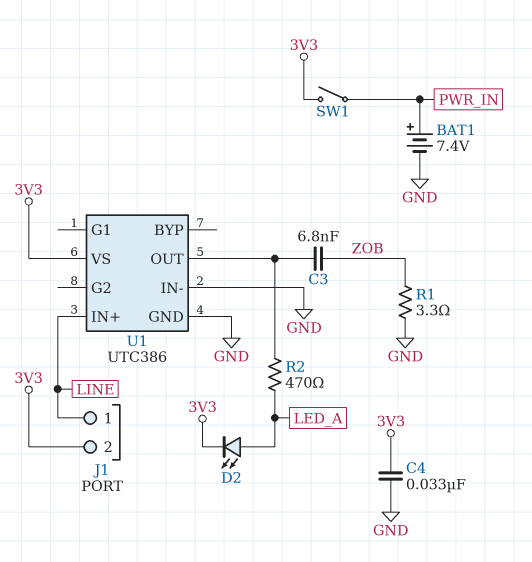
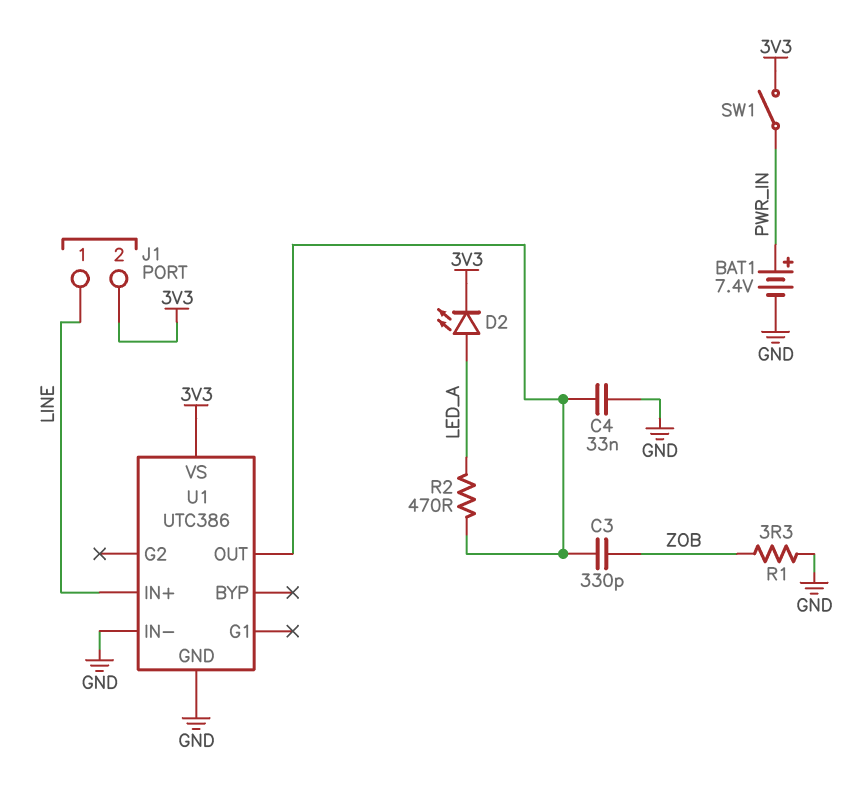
C3: 6.8nF (U1/OUT, ZOB) -> 330pF (U1/OUT, ZOB)
C4: 33nF (3V3, GND) -> 33nF (GND, U1/OUT)

